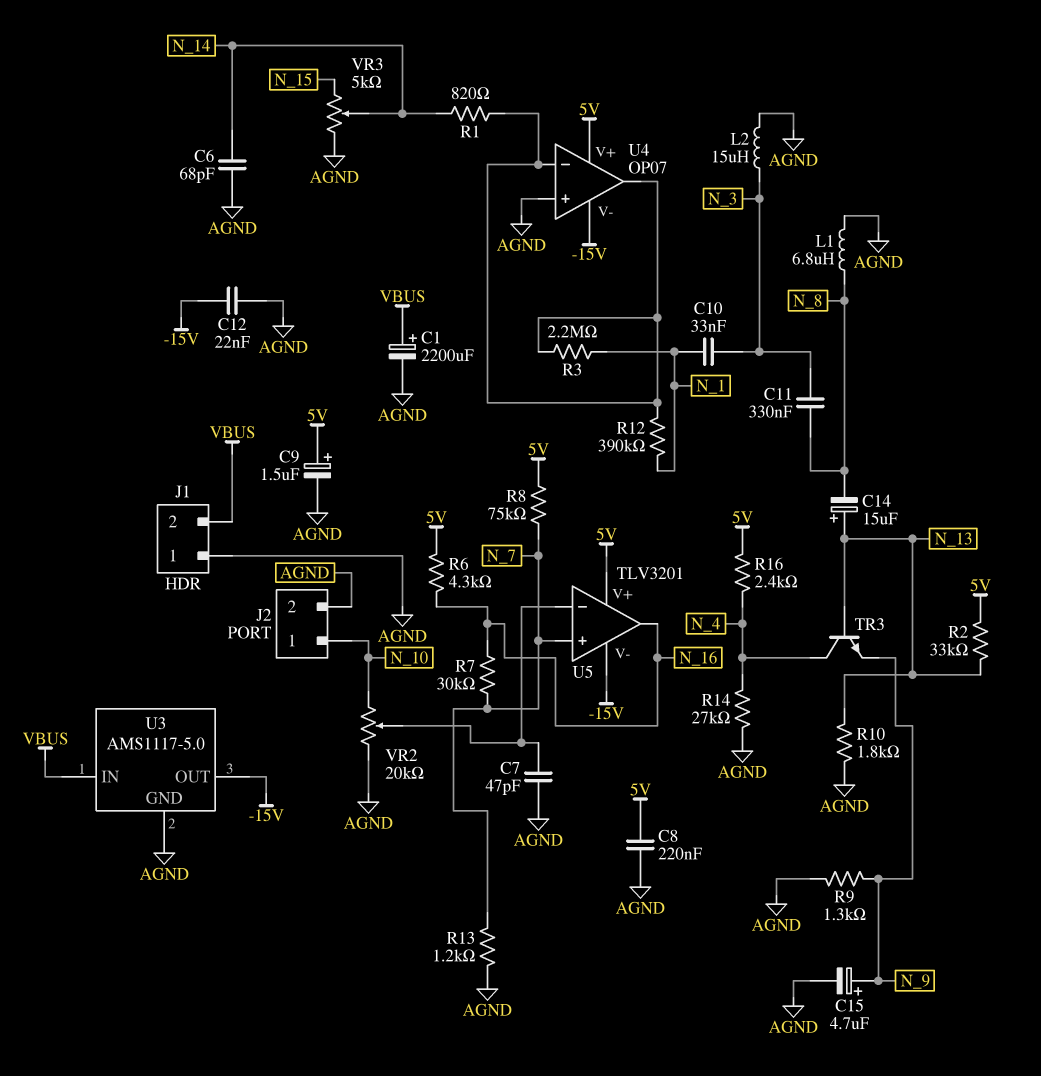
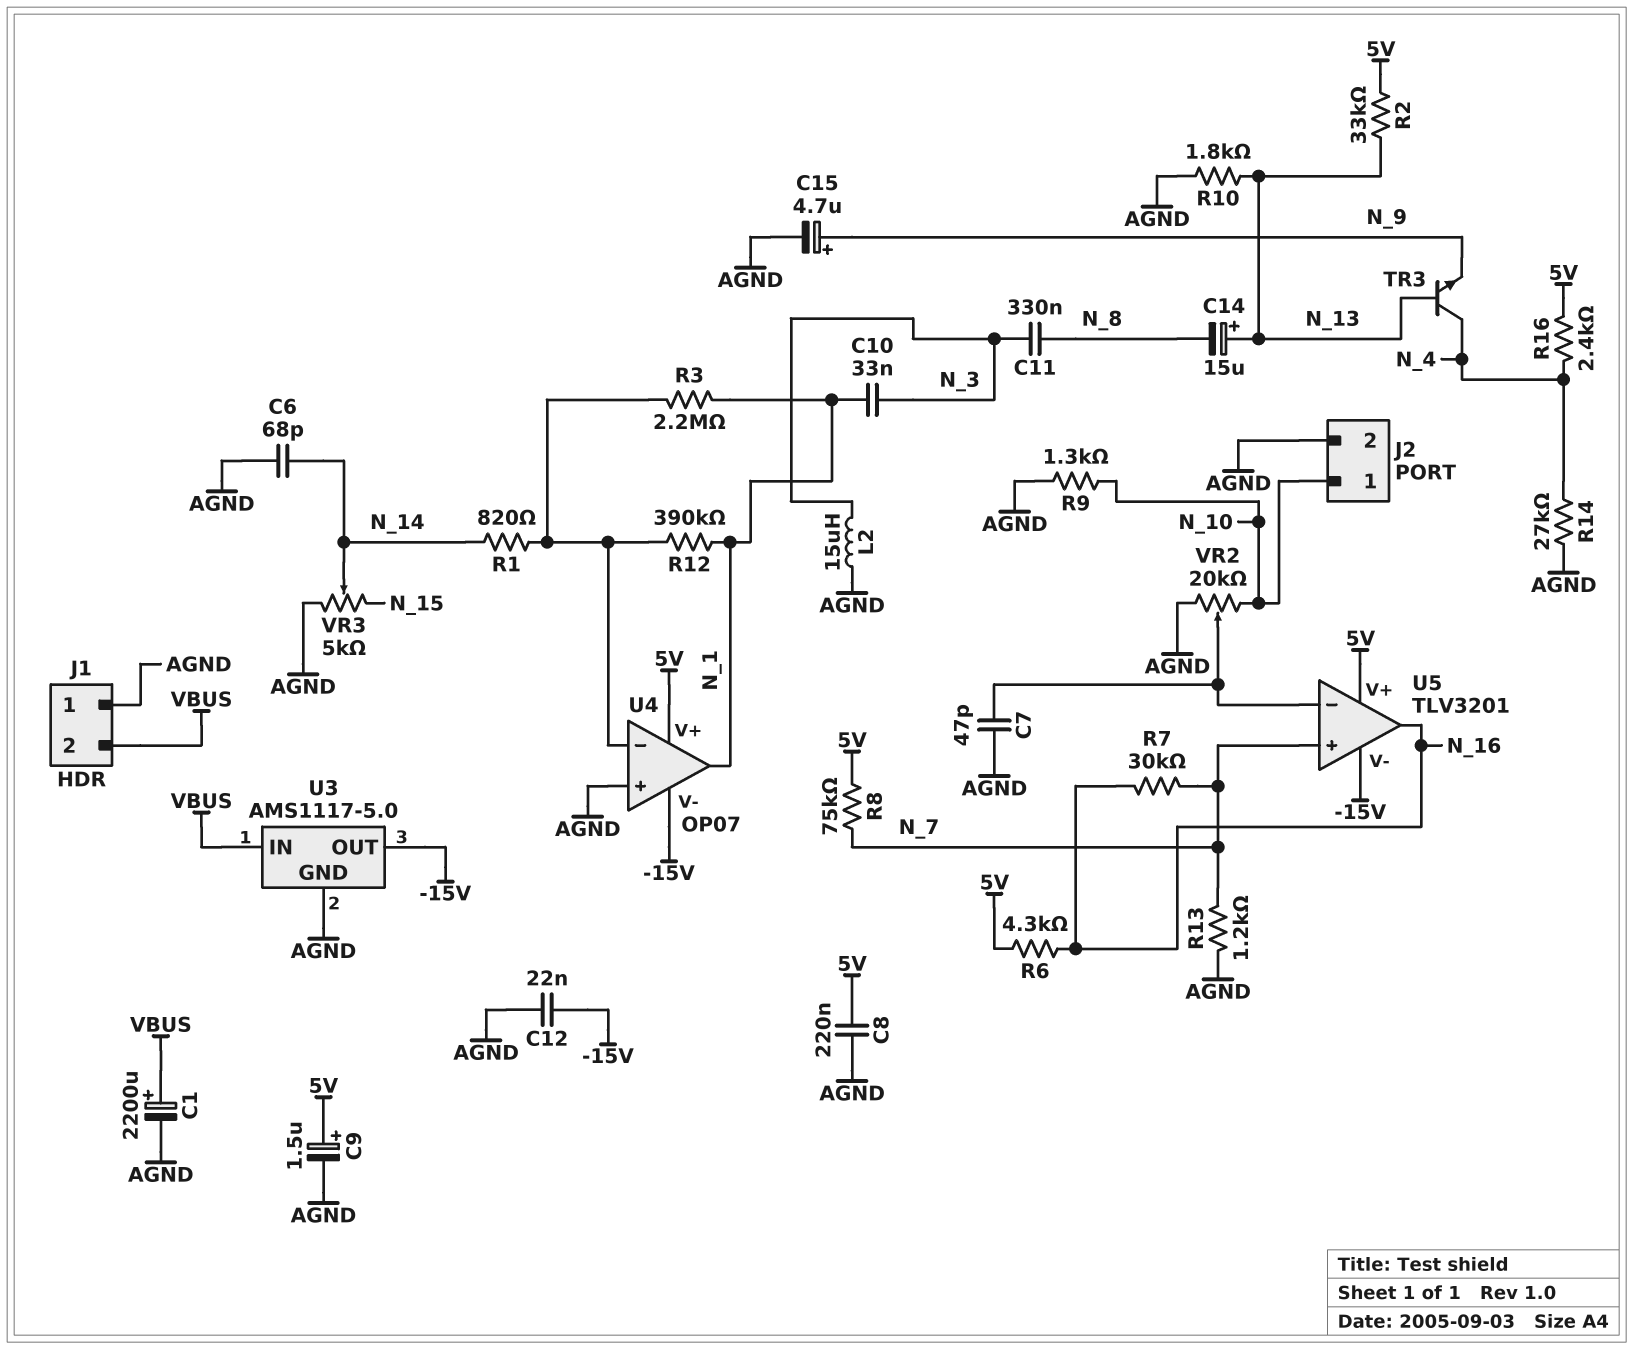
L1: 6.8uH (AGND, N_8) -> none
R9: 1.3k (AGND, N_9) -> 1.3k (AGND, N_10)
U4 pin out: U4/in- -> N_1

